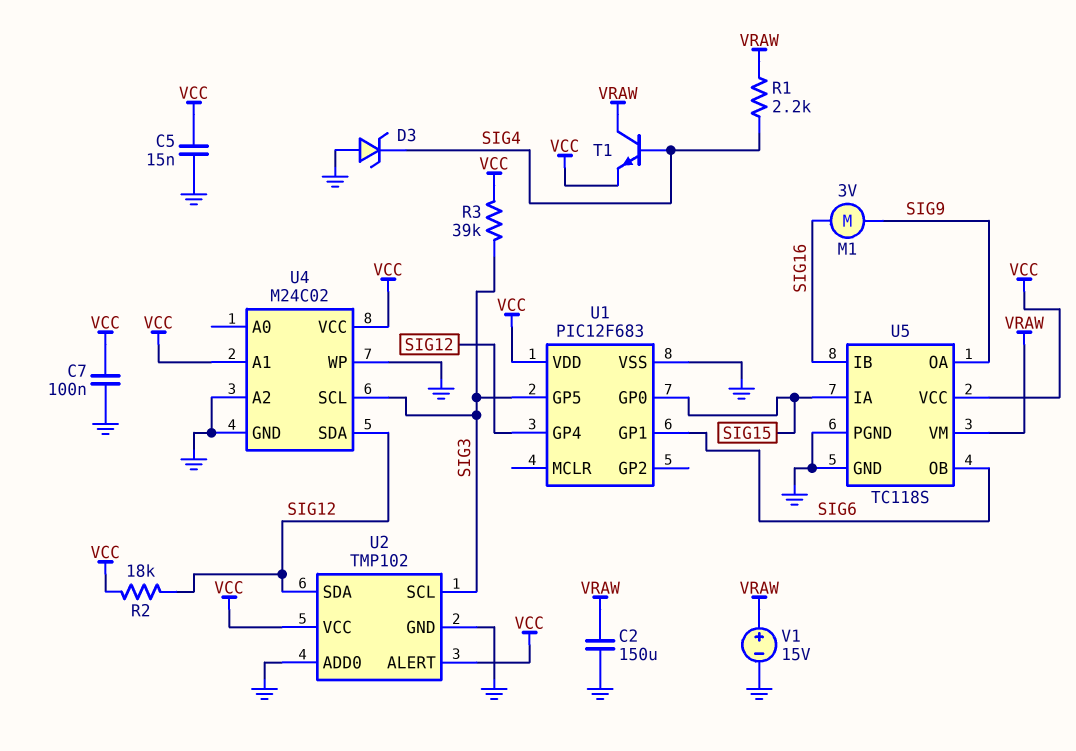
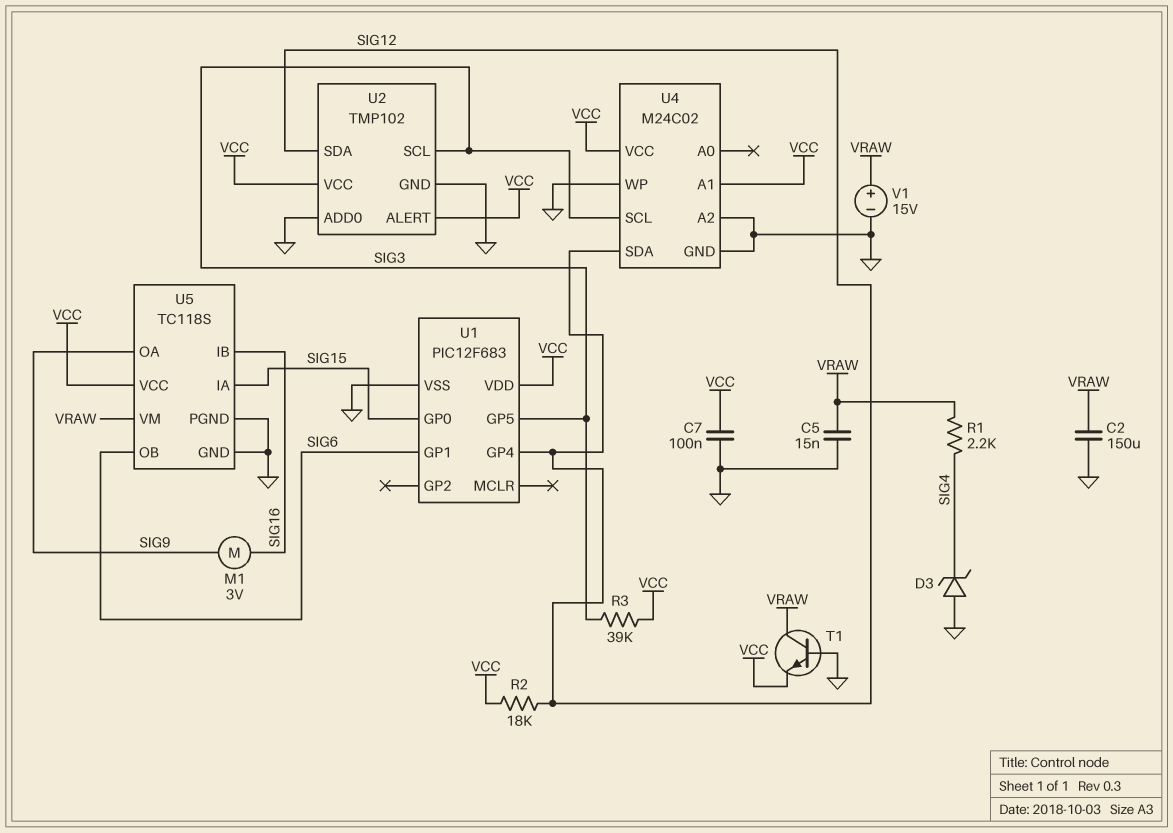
C5: 15nF (GND, VCC) -> 15nF (GND, VRAW)
T1: NPN (B SIG4, C VRAW, E VCC) -> NPN (B GND, C VRAW, E VCC)

